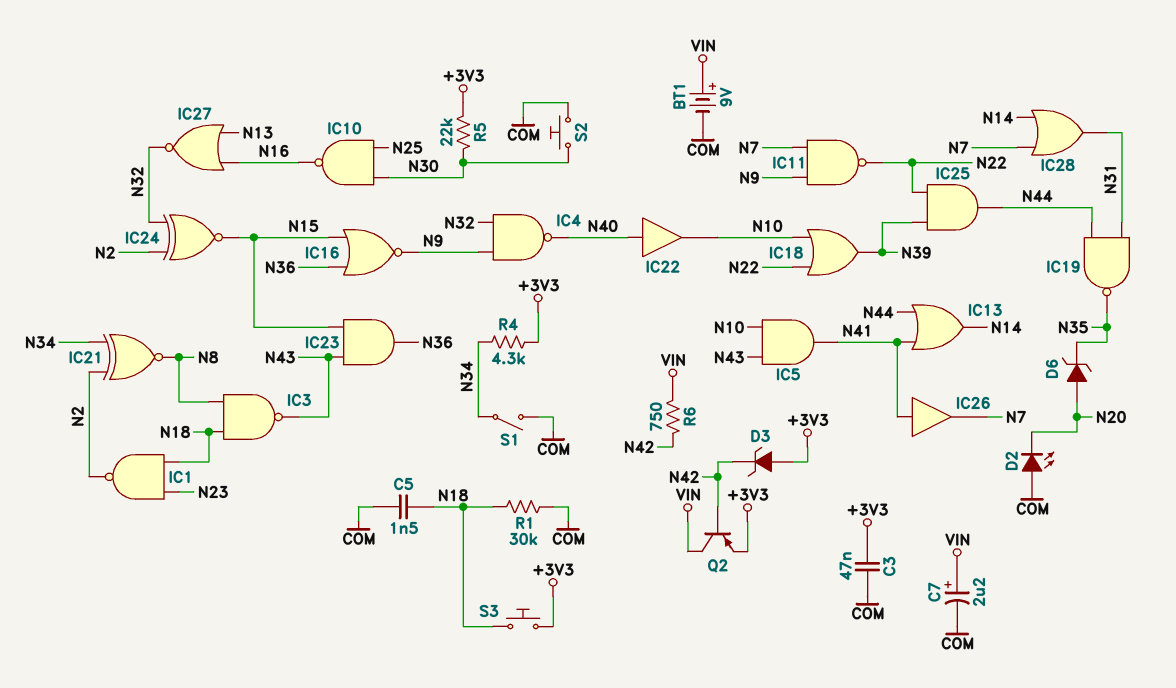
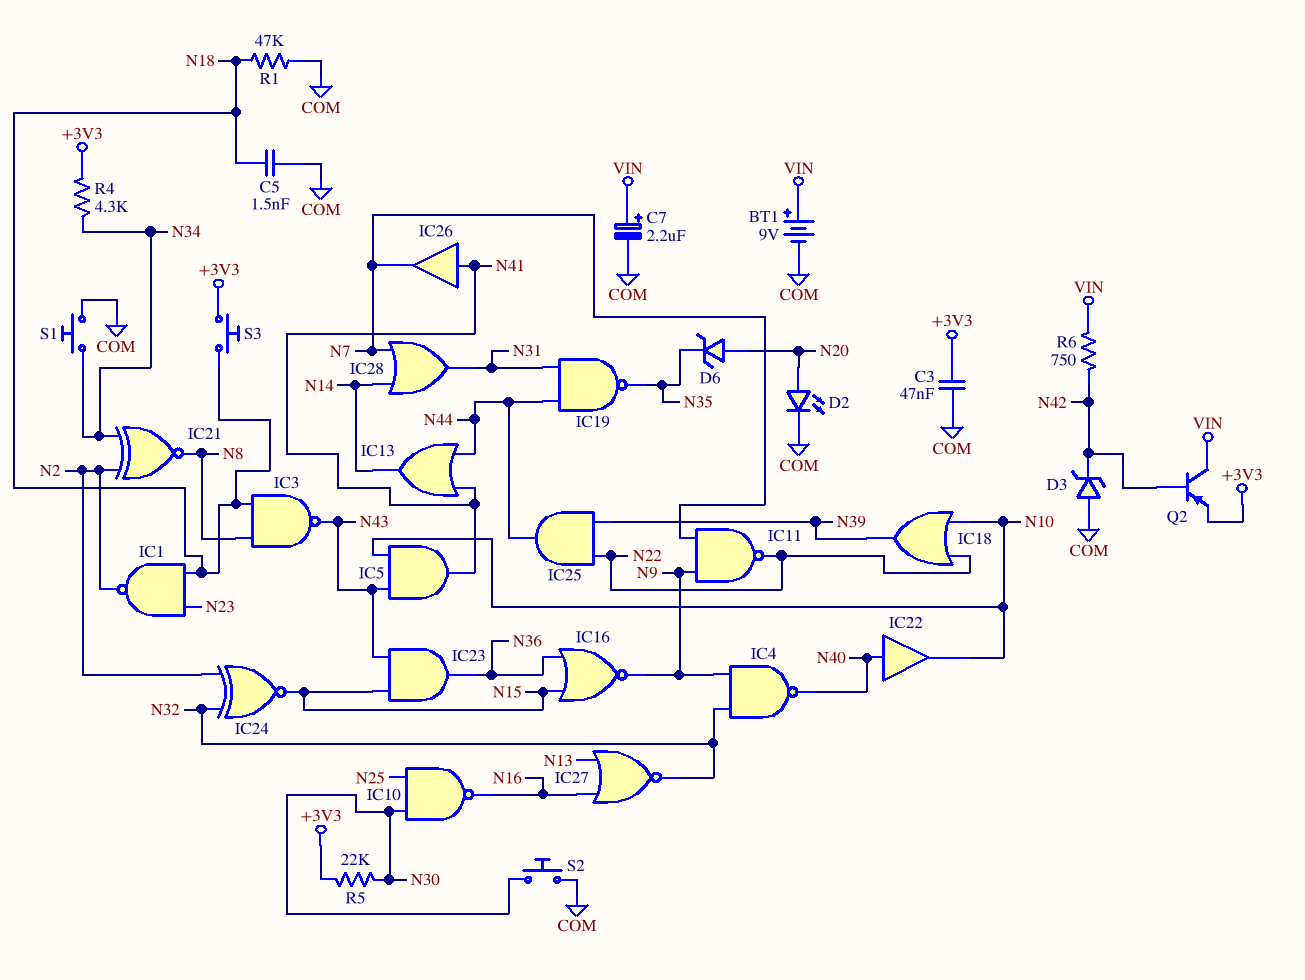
D2: LED (A COM, K N20) -> LED (A N20, K COM)
D3: zener (A +3V3, K N42) -> zener (A COM, K N42)
R1: 30k (COM, N18) -> 47k (COM, N18)
S1: switch (COM, N34) -> button (COM, N34)

